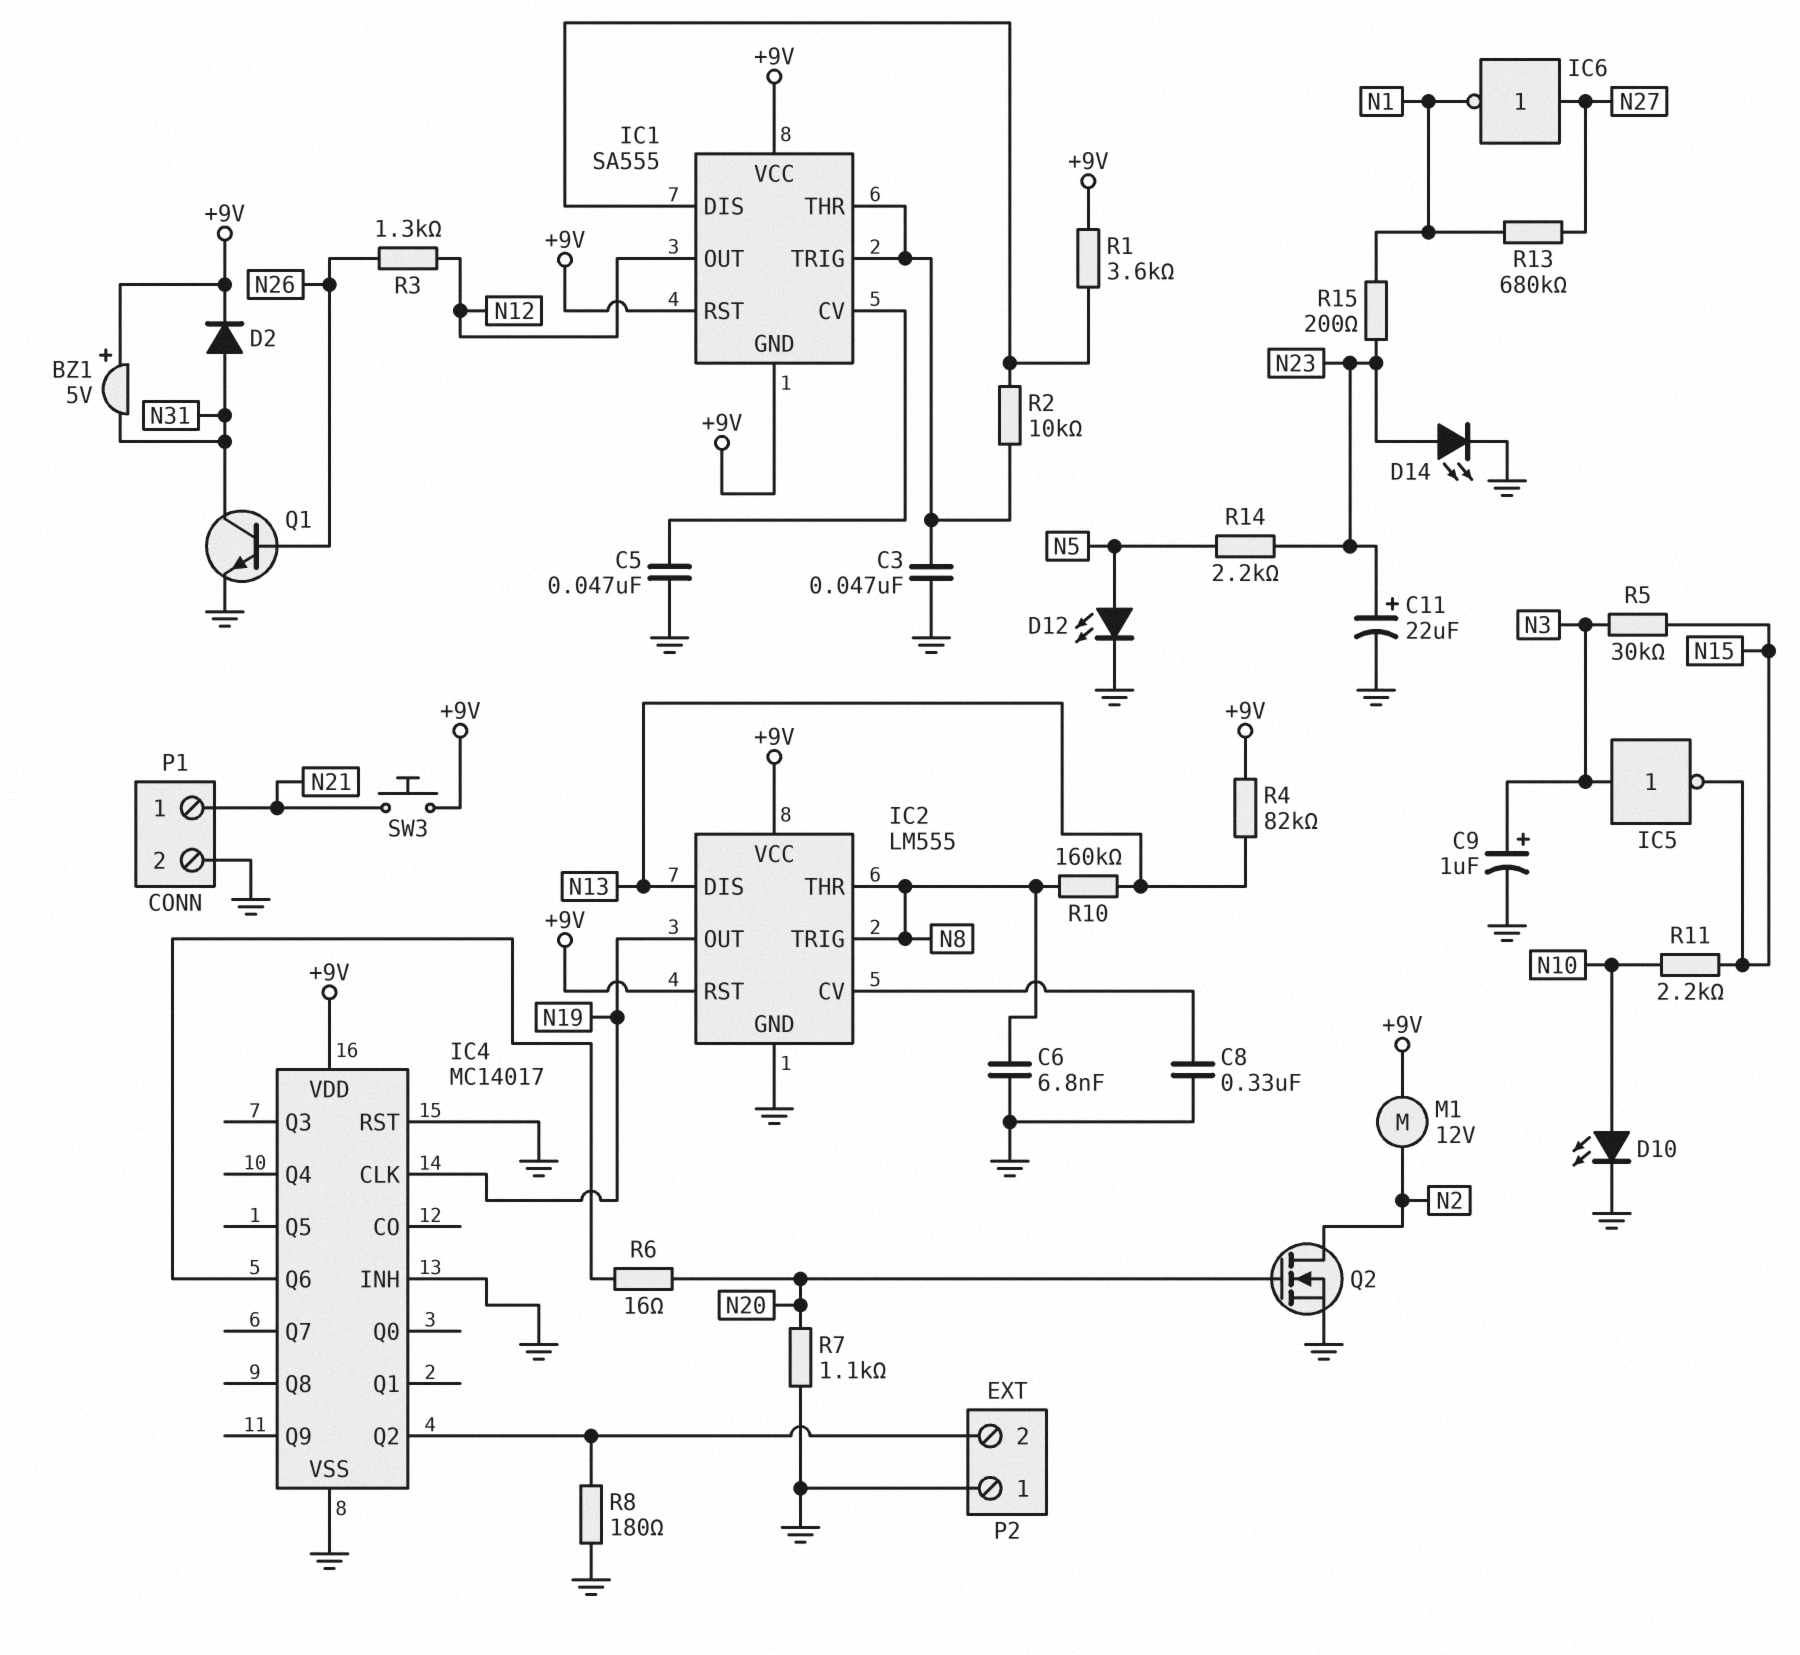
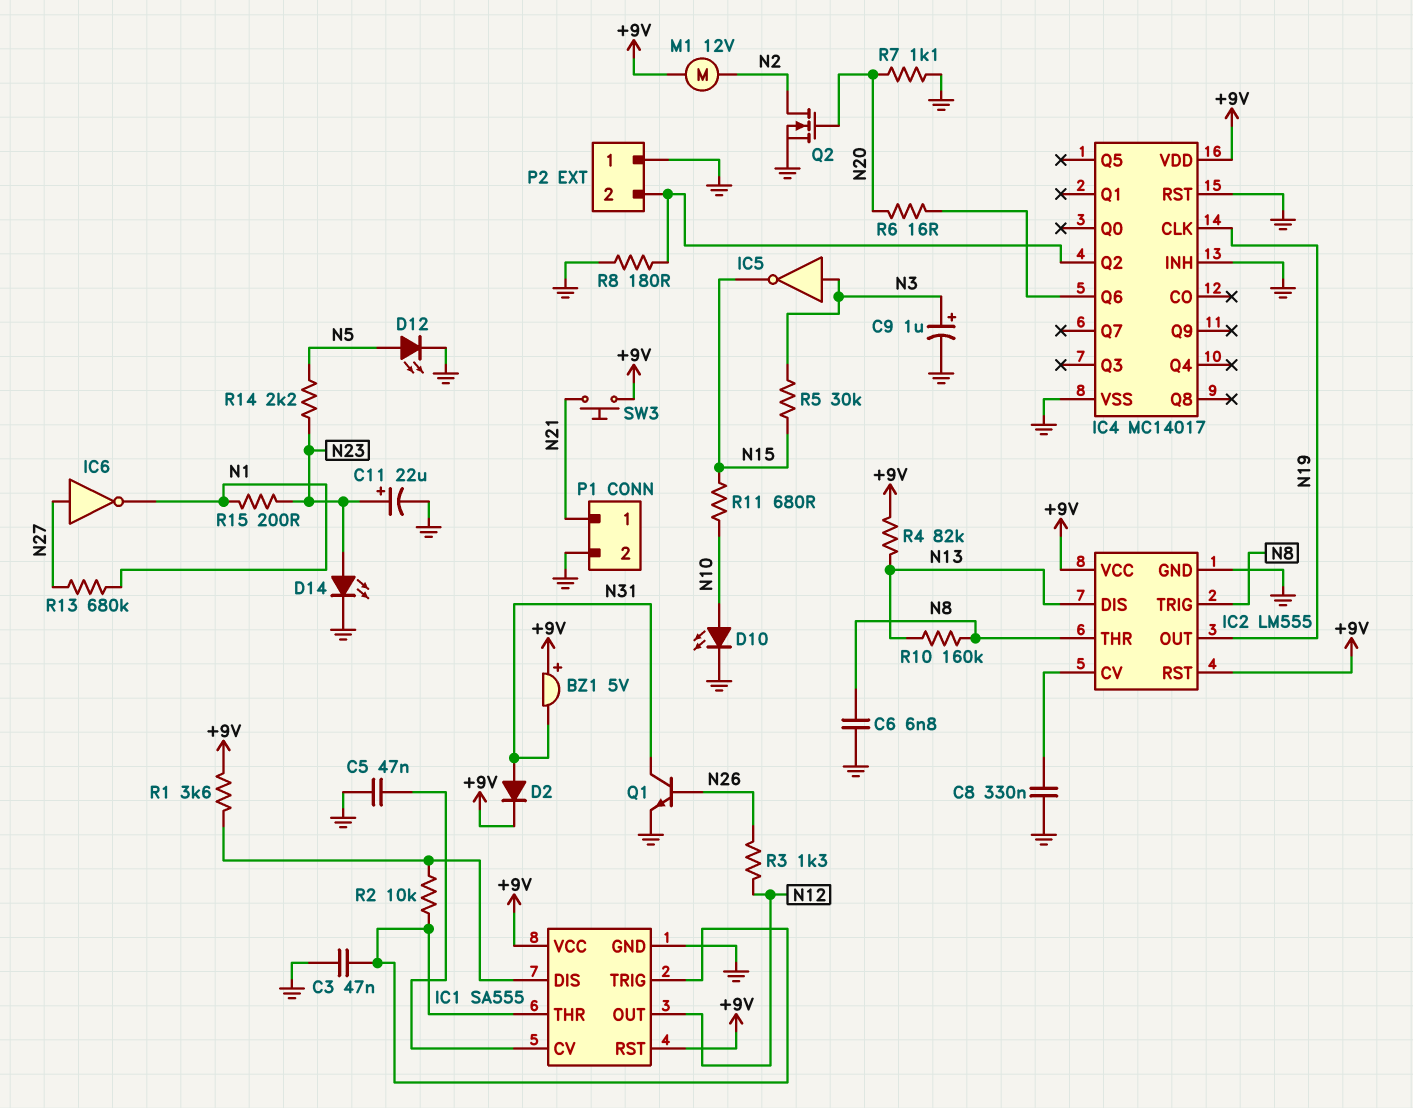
IC1 pin GND: +9V -> GND
R11: 2.2k (N10, N15) -> 680 (N10, N15)

